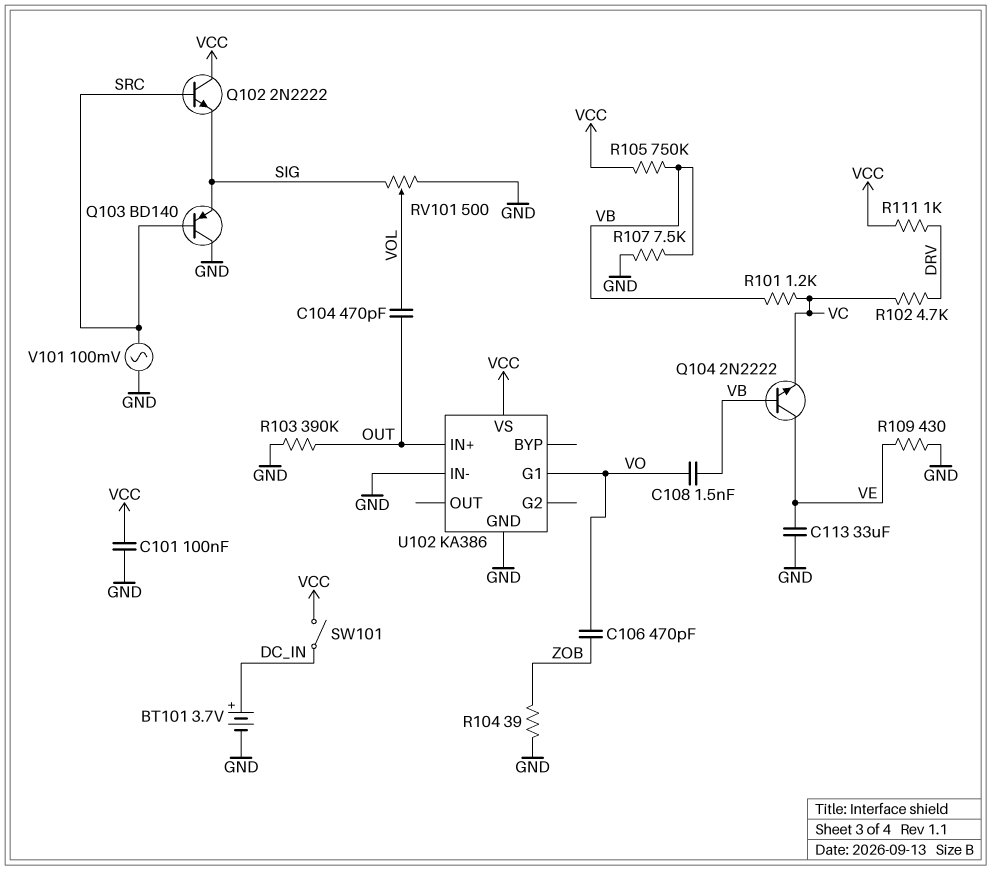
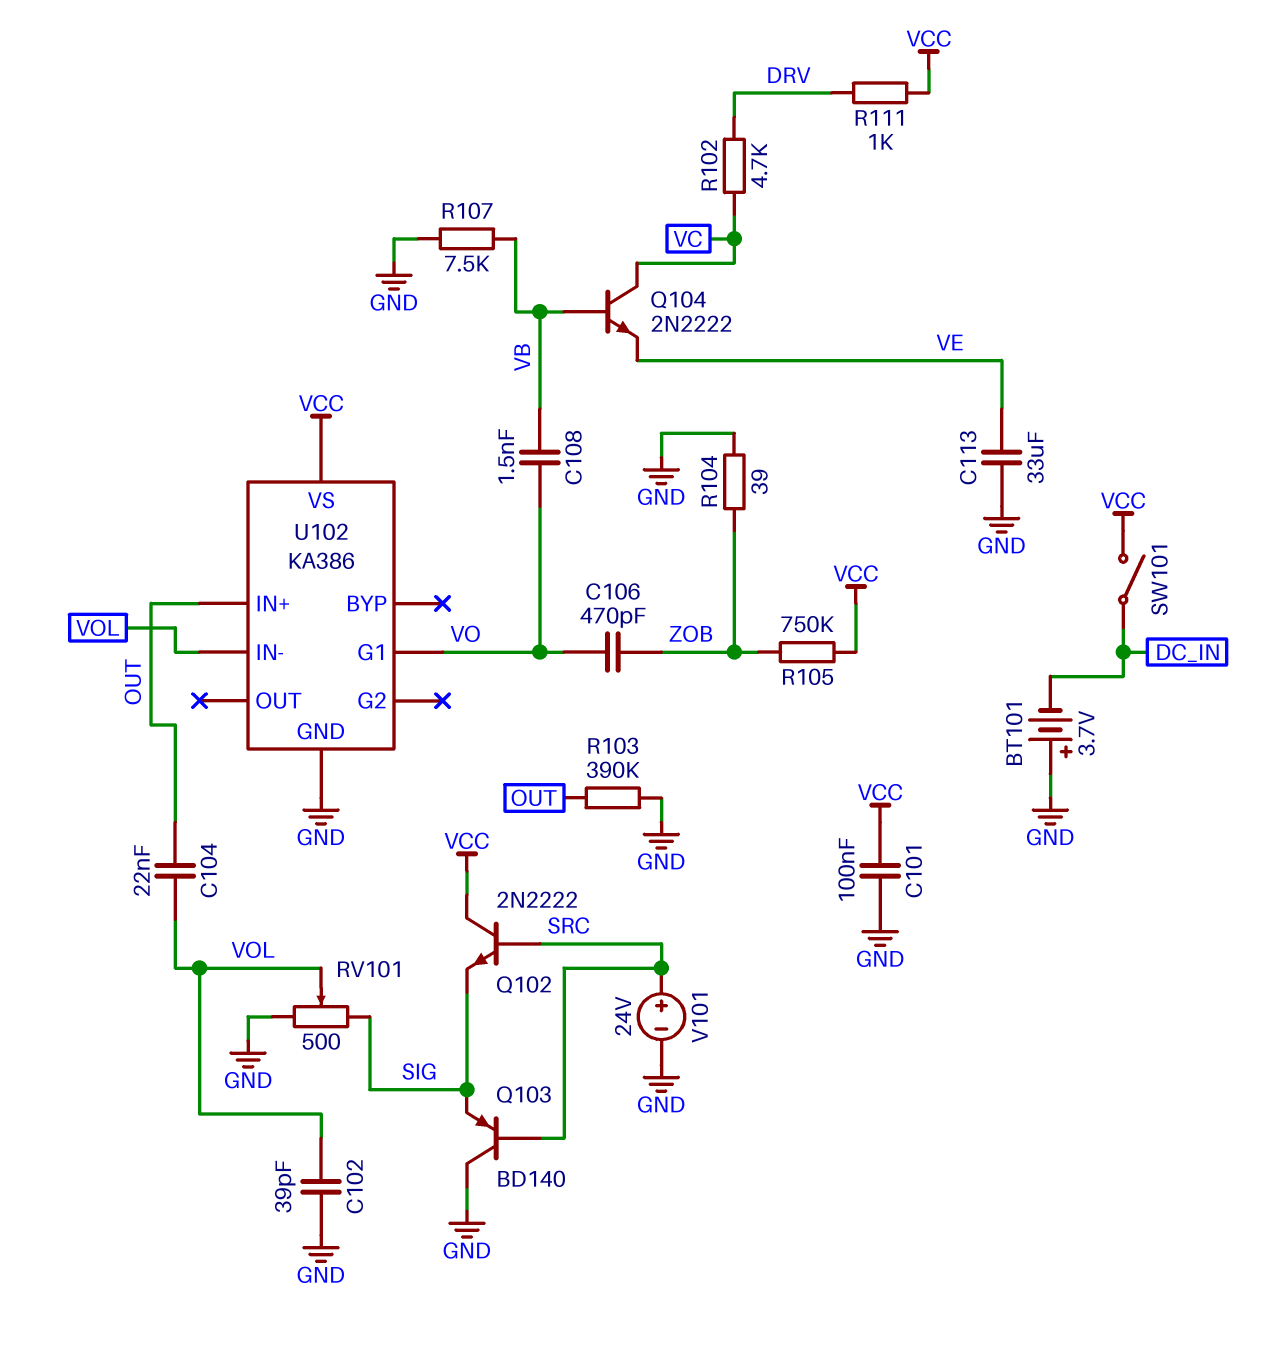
BT101: 3.7V (plus DC_IN, minus GND) -> 3.7V (plus GND, minus DC_IN)
C102: none -> 39pF (GND, VOL)
C104: 470pF (OUT, VOL) -> 22nF (OUT, VOL)
Q104: NPN 2N2222 (B VB, C VE, E VC) -> NPN 2N2222 (B VB, C VC, E VE)
R101: 1.2k (VB, VC) -> none
R105: 750k (VB, VCC) -> 750k (VCC, ZOB)
R109: 430 (GND, VE) -> none
U102 pin IN-: GND -> VOL
V101: AC 100mV (GND, SRC) -> 24V (plus SRC, minus GND)

